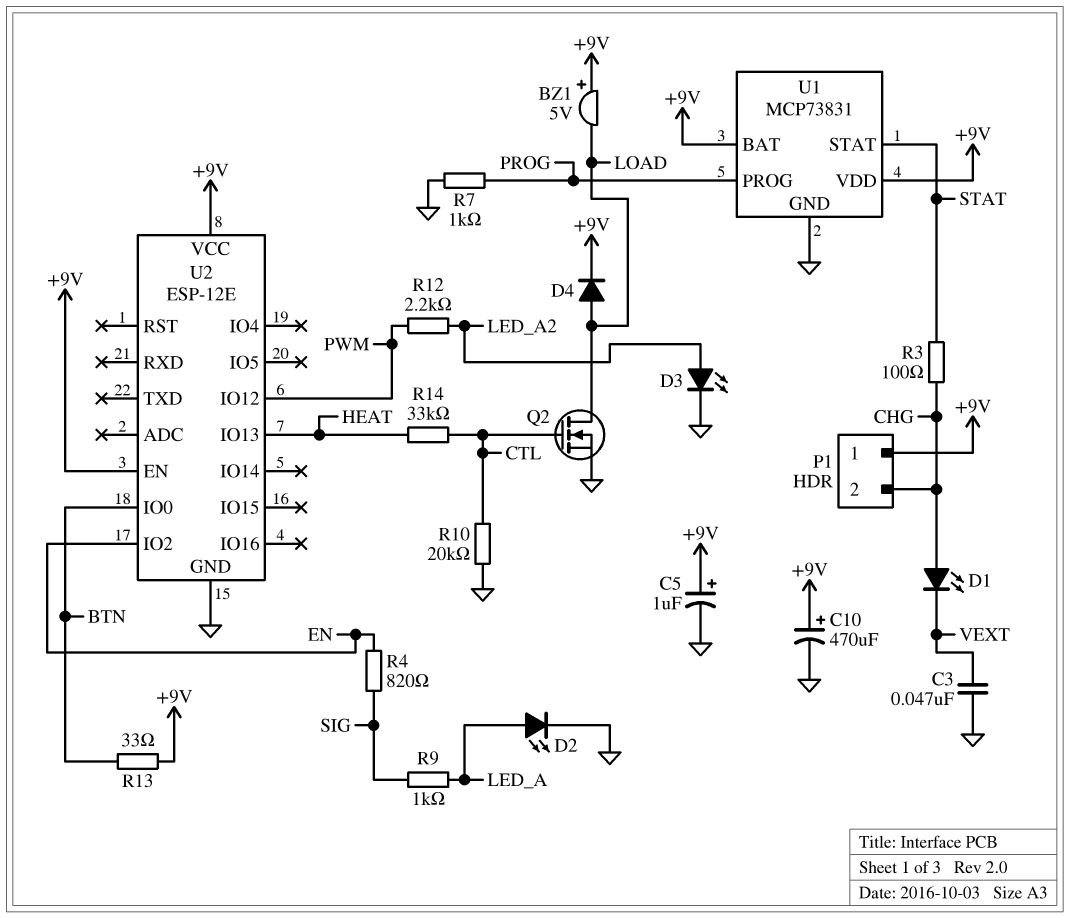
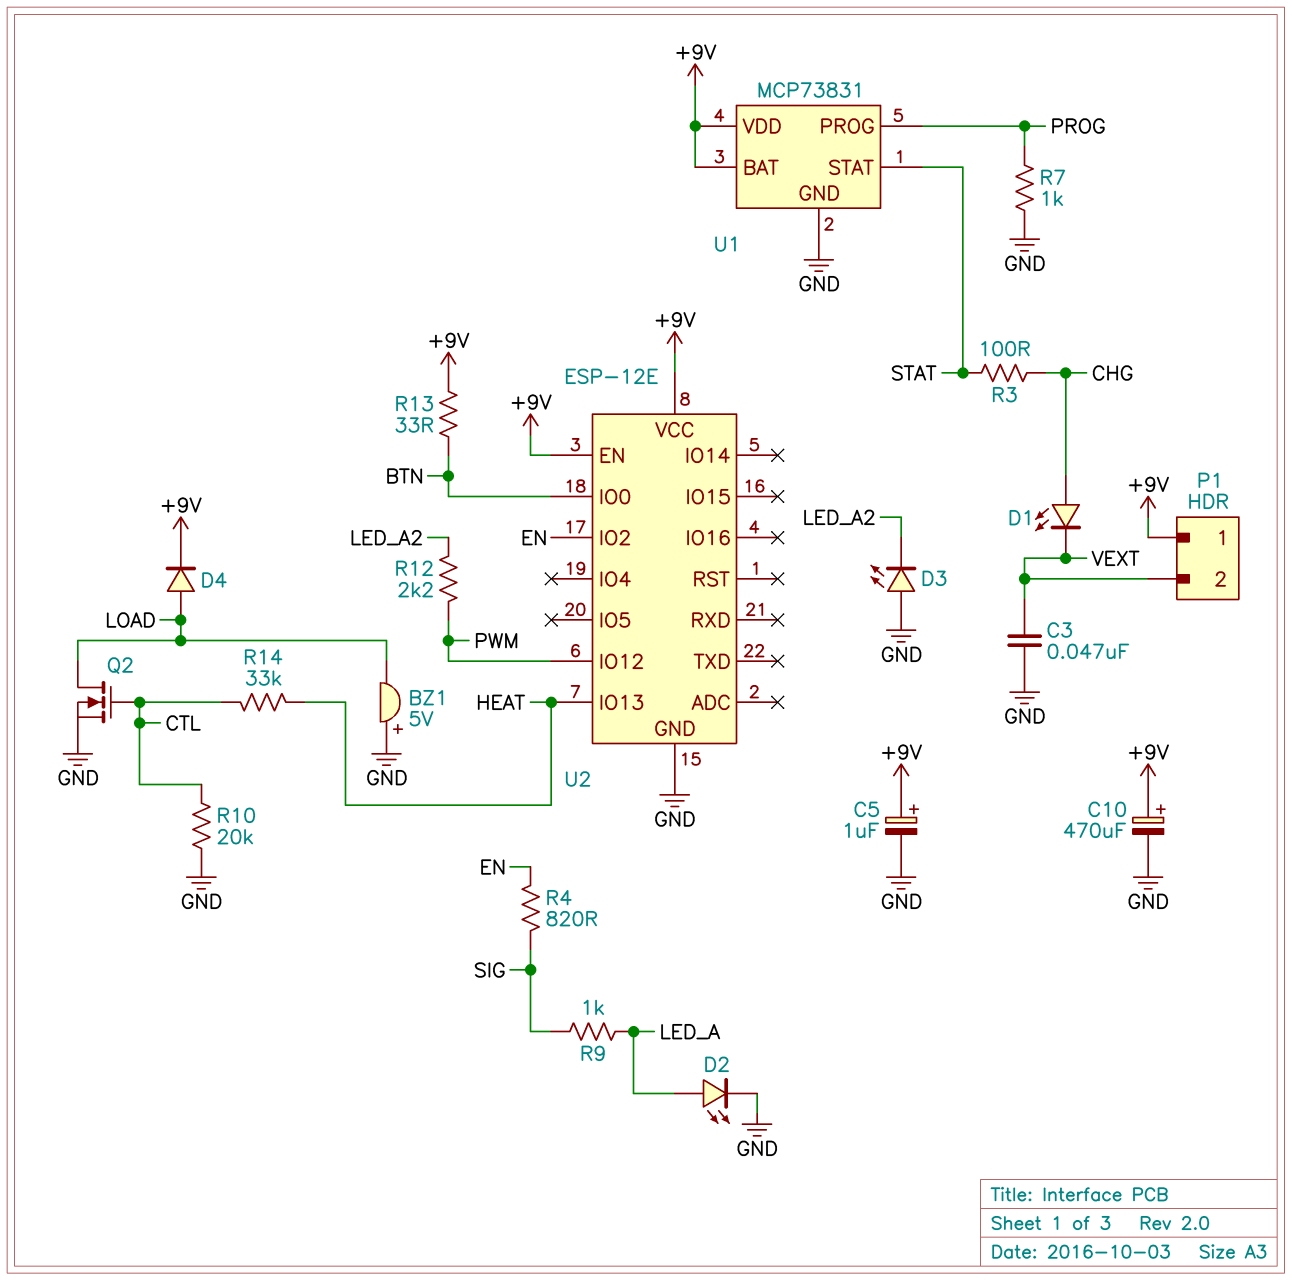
BZ1: buzzer 5V (plus +9V, minus LOAD) -> buzzer 5V (plus GND, minus LOAD)
D3: LED (A LED_A2, K GND) -> LED (A GND, K LED_A2)
P1 pin 2: CHG -> VEXT

